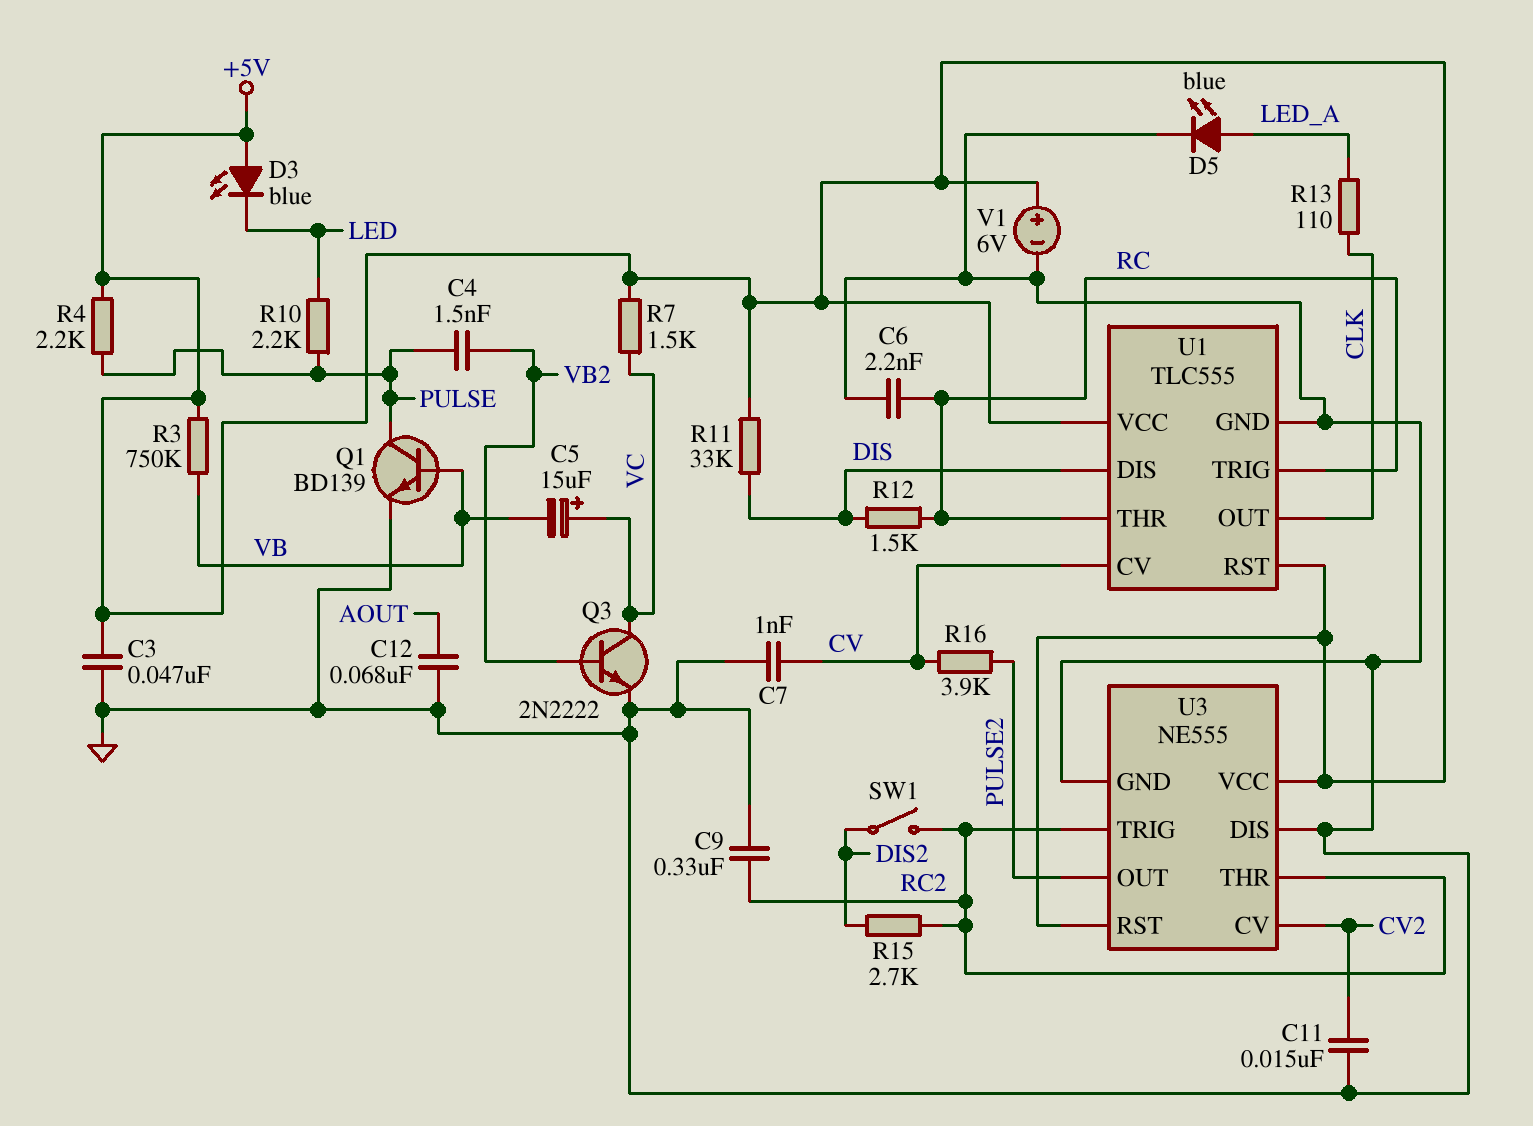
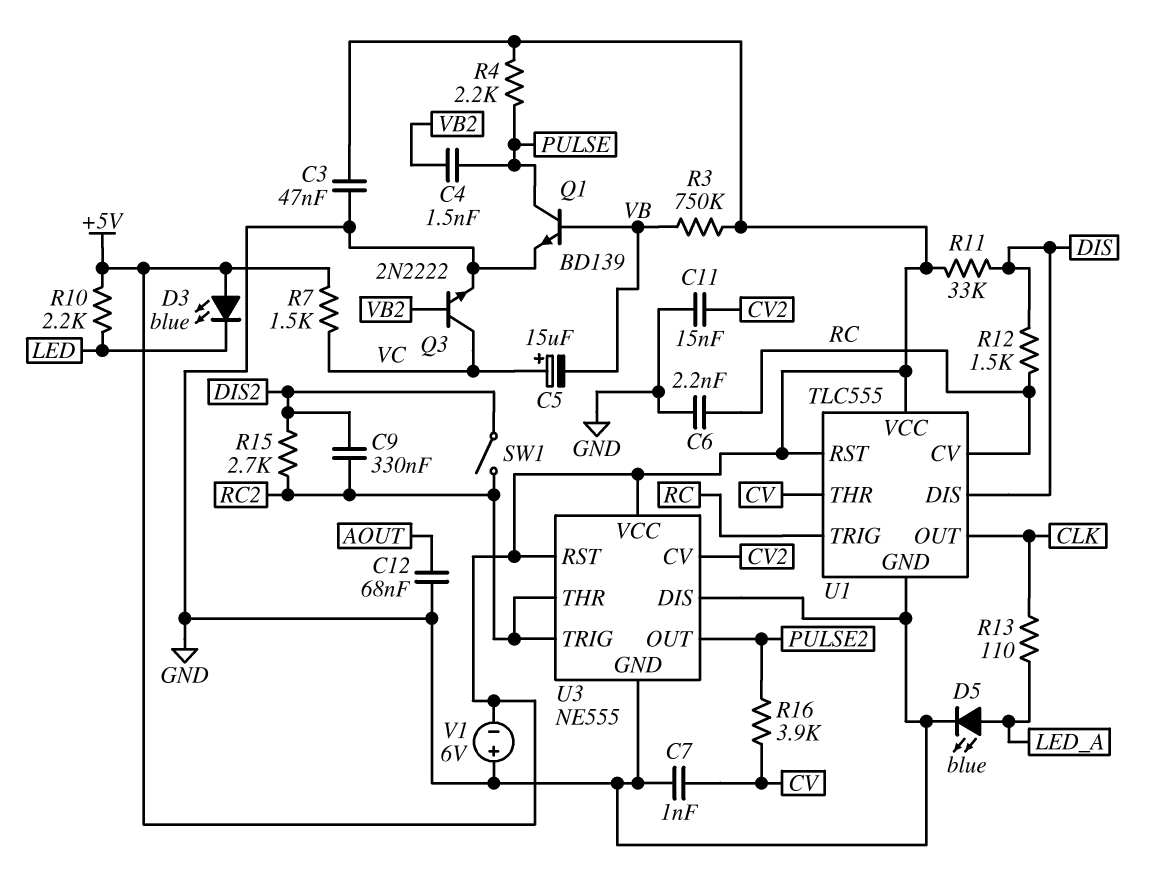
C9: 330nF (GND, RC2) -> 330nF (DIS2, RC2)
R10: 2.2k (LED, PULSE) -> 2.2k (+5V, LED)
U1 pin CV: CV -> RC
U1 pin THR: RC -> CV
V1: 6V (plus +5V, minus GND) -> 6V (plus GND, minus +5V)

